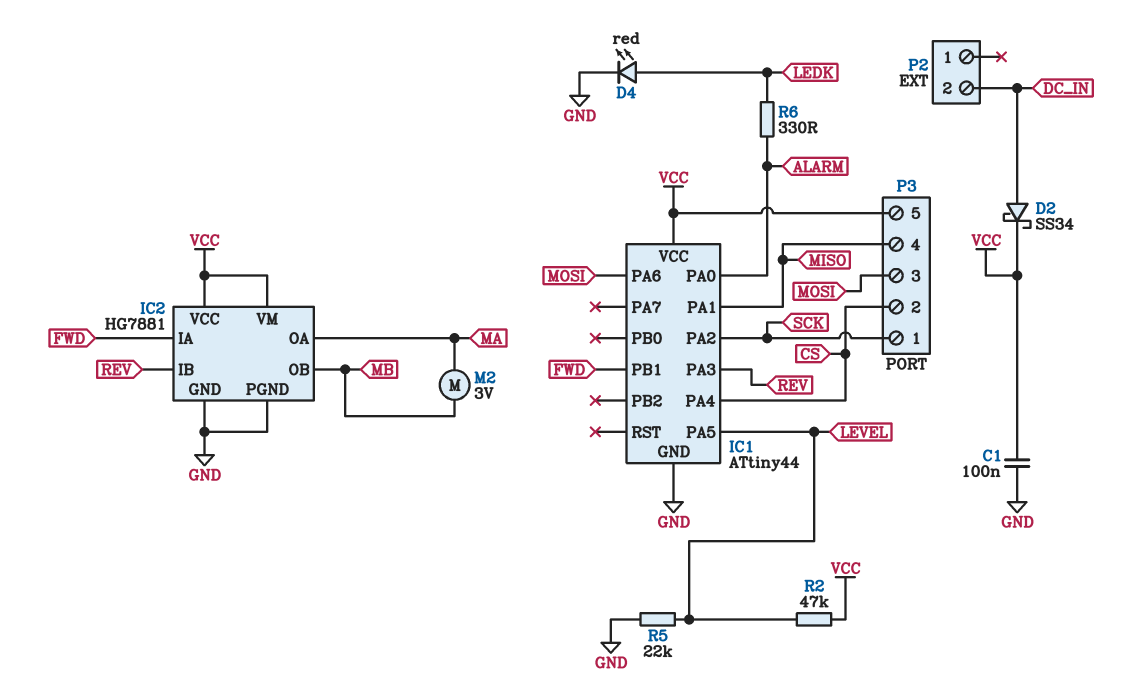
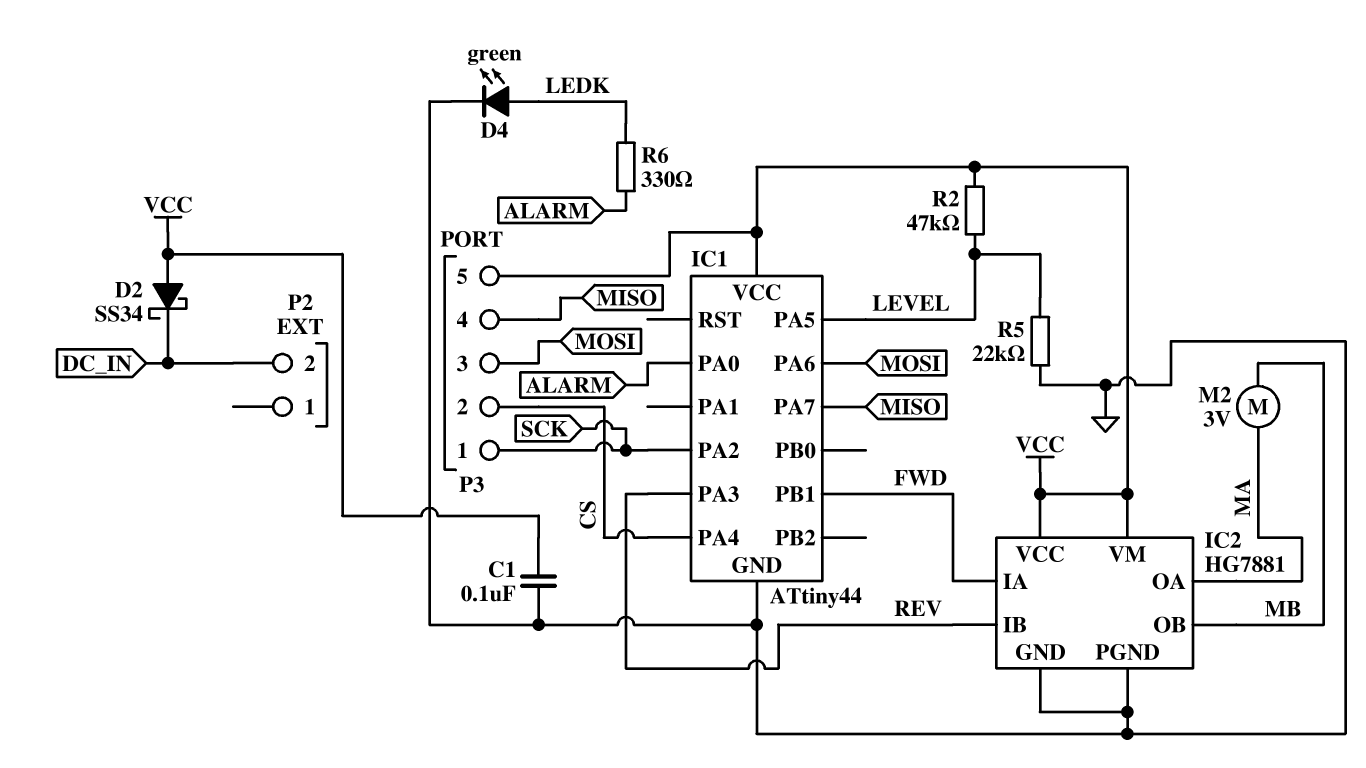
D2: schottky SS34 (A DC_IN, K VCC) -> schottky SS34 (A VCC, K DC_IN)
D4: LED red (A LEDK, K GND) -> LED green (A LEDK, K GND)
IC1 pin PA1: MISO -> none
IC1 pin PA7: none -> MISO

